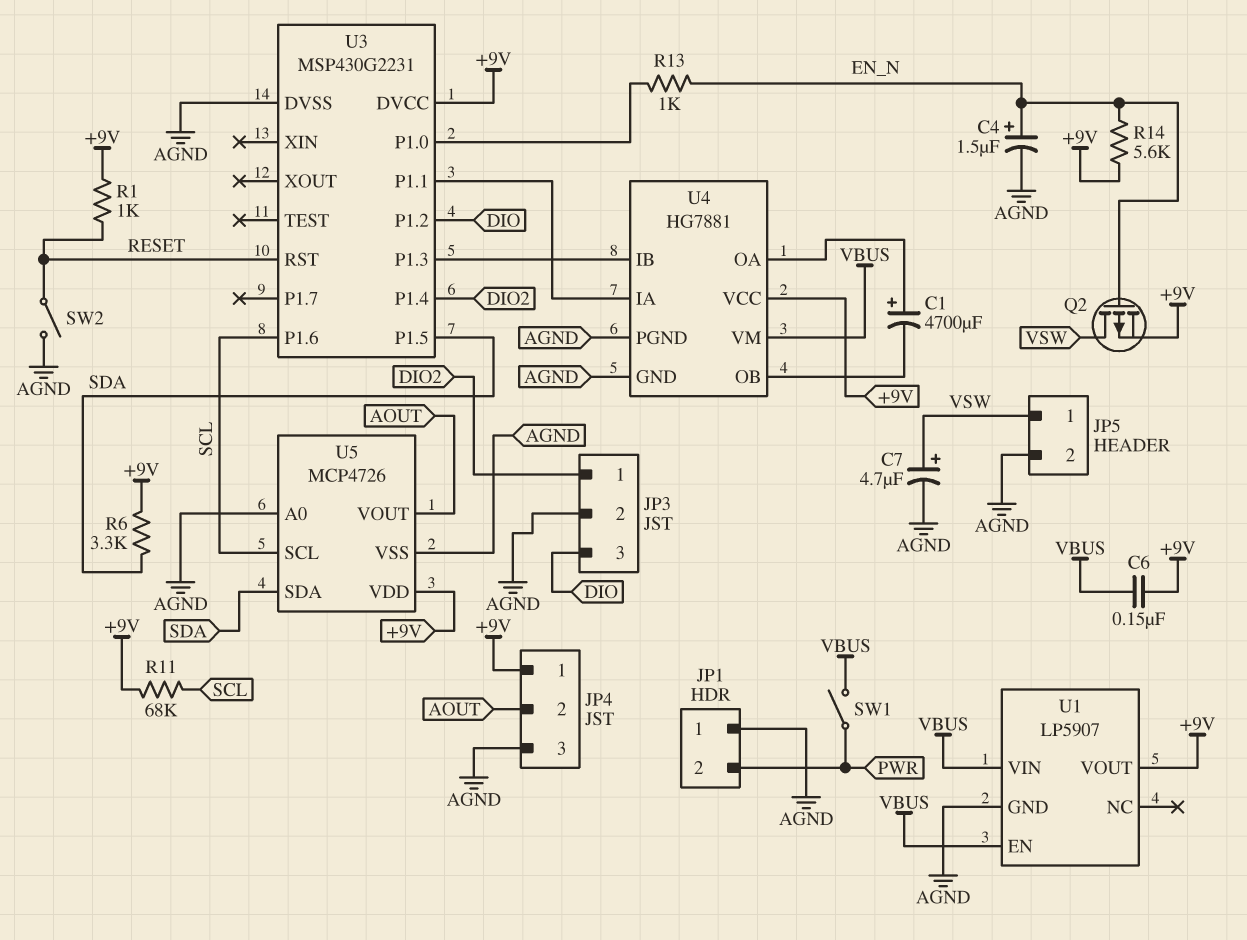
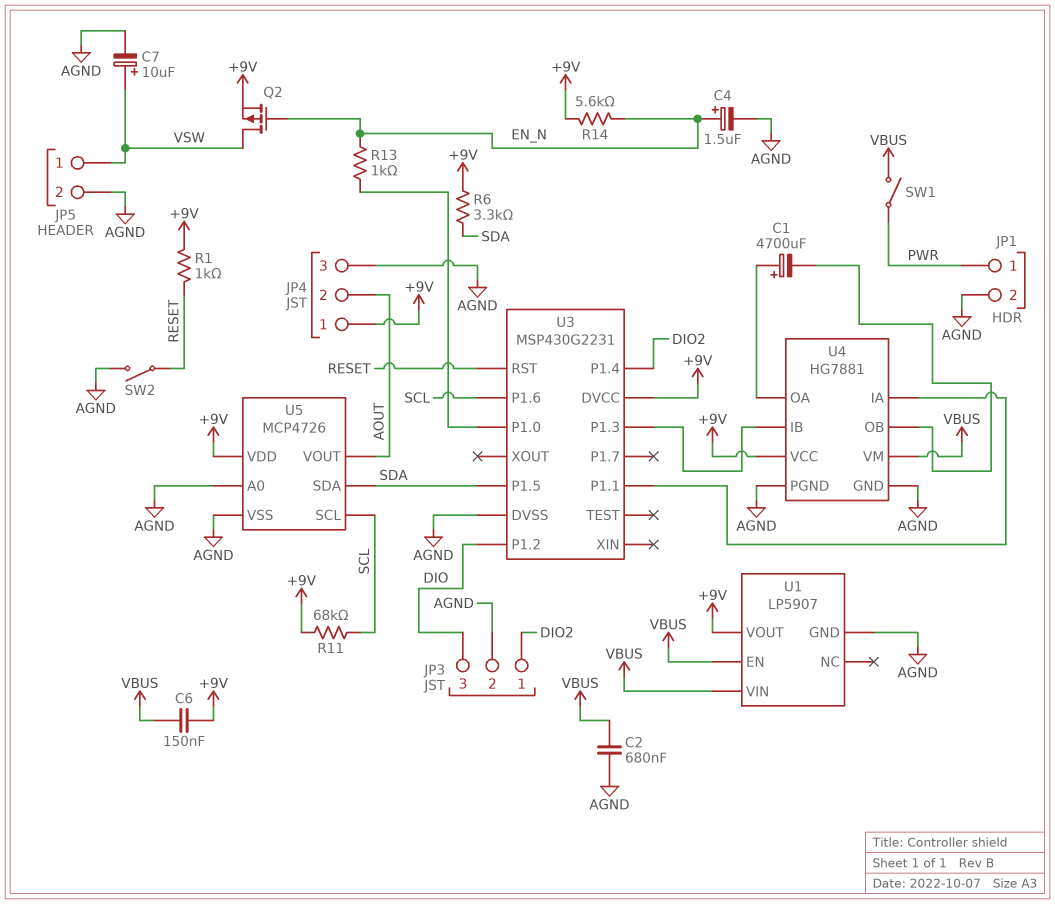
C2: none -> 680nF (AGND, VBUS)
C7: 4.7uF (plus VSW, minus AGND) -> 10uF (plus VSW, minus AGND)
JP1 pin 1: AGND -> PWR
JP1 pin 2: PWR -> AGND

